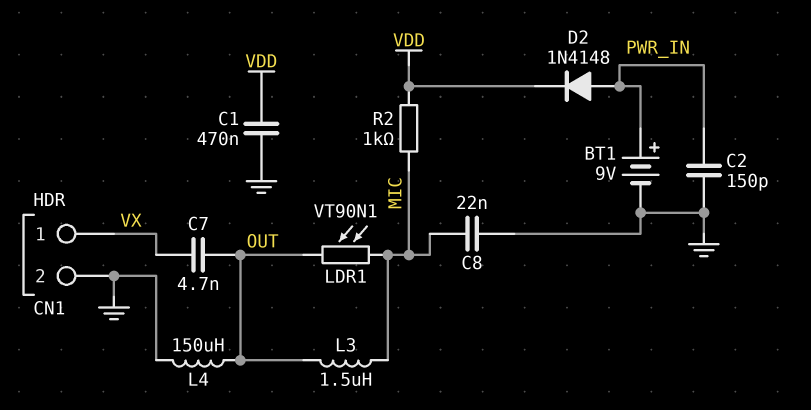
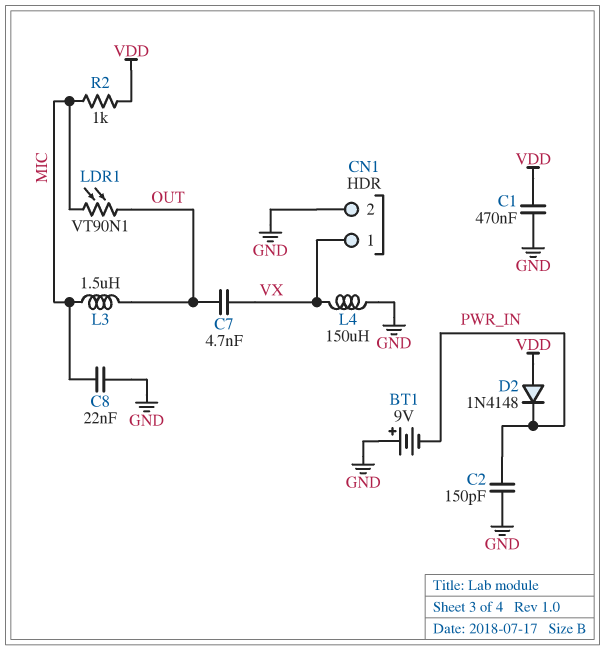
BT1: 9V (plus PWR_IN, minus GND) -> 9V (plus GND, minus PWR_IN)
D2: diode 1N4148 (A PWR_IN, K VDD) -> diode 1N4148 (A VDD, K PWR_IN)
L4: 150uH (GND, OUT) -> 150uH (GND, VX)

